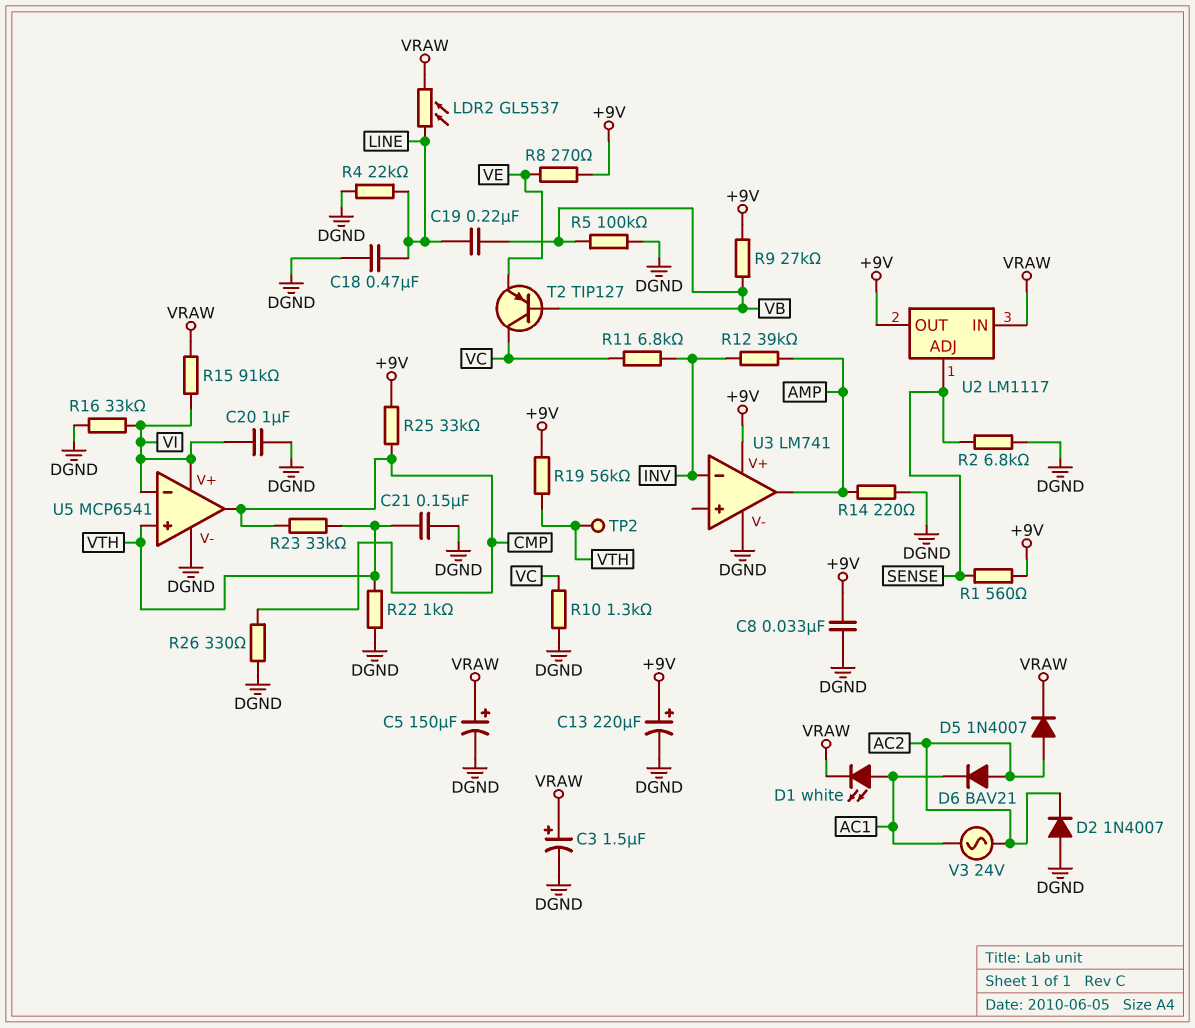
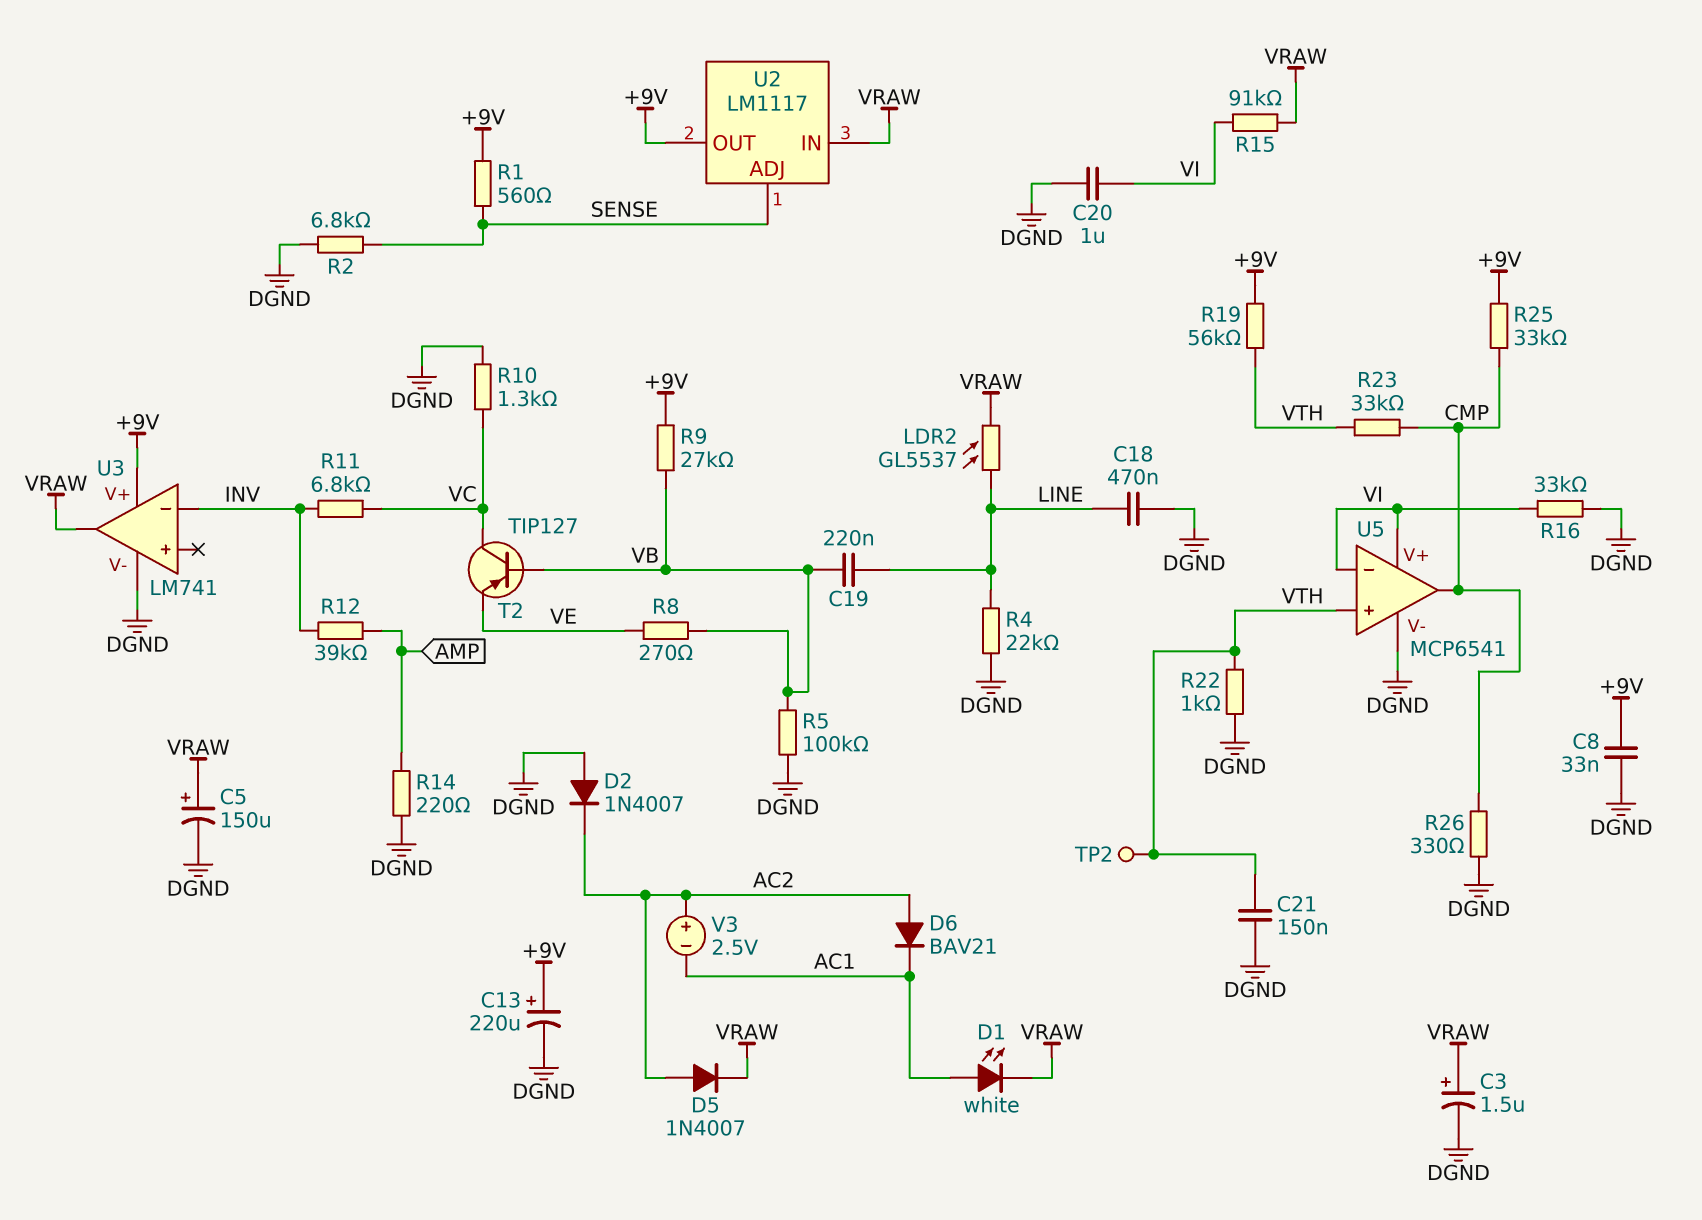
R8: 270 (+9V, VE) -> 270 (VB, VE)
U3 pin out: AMP -> VRAW
V3: AC 24V (AC1, AC2) -> 2.5V (plus AC2, minus AC1)

